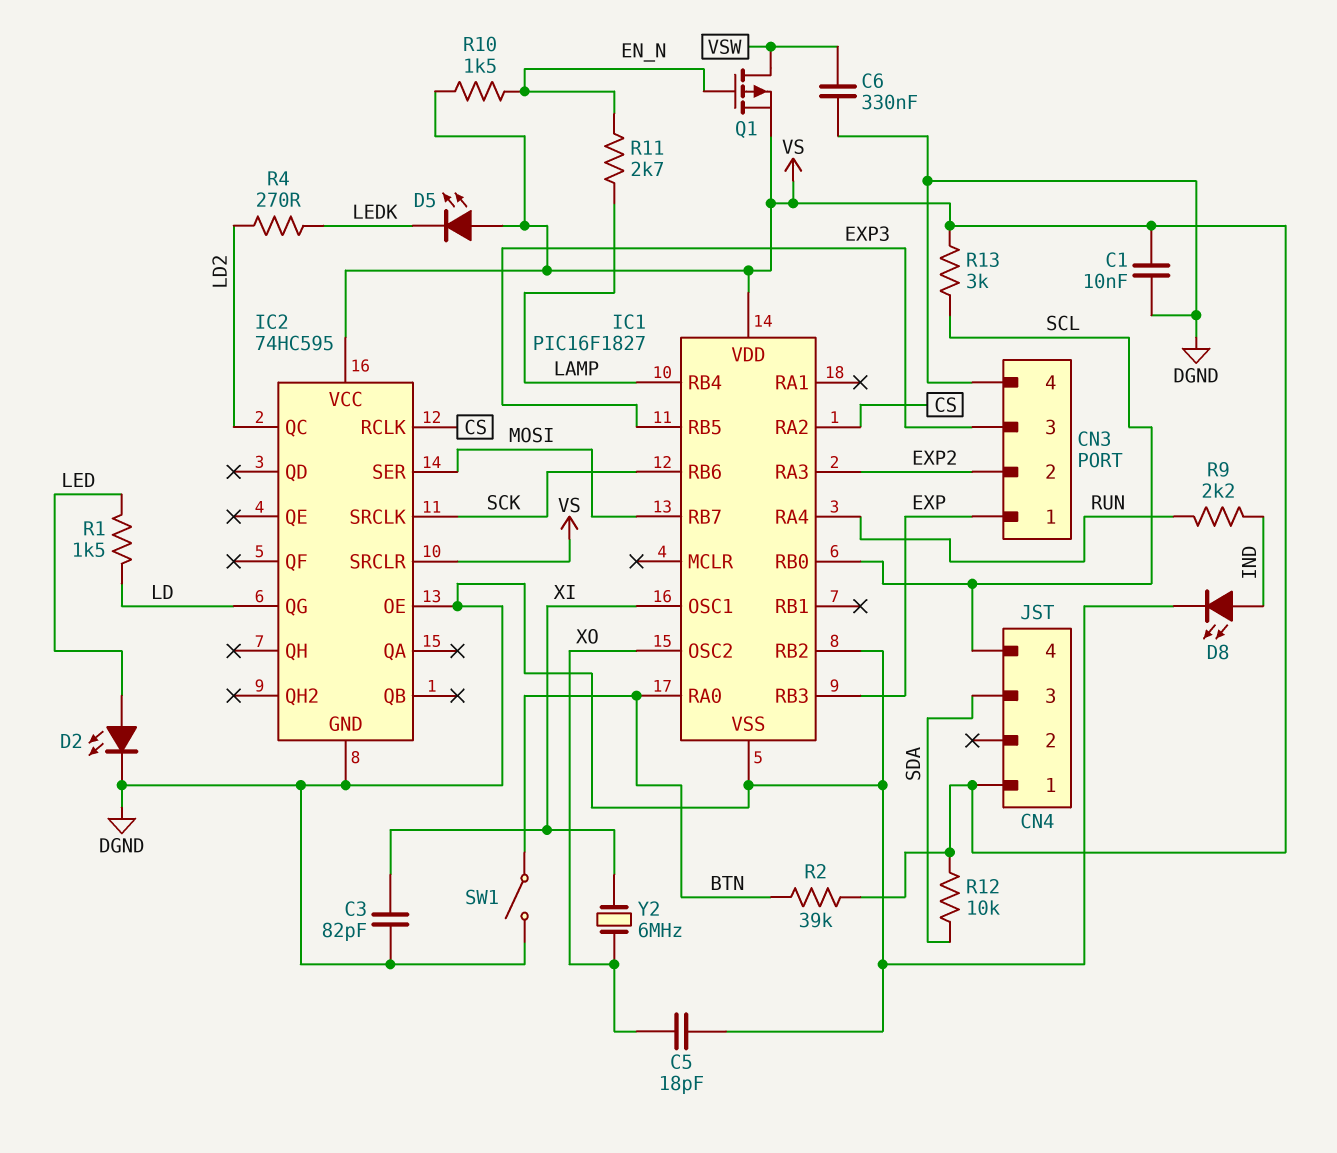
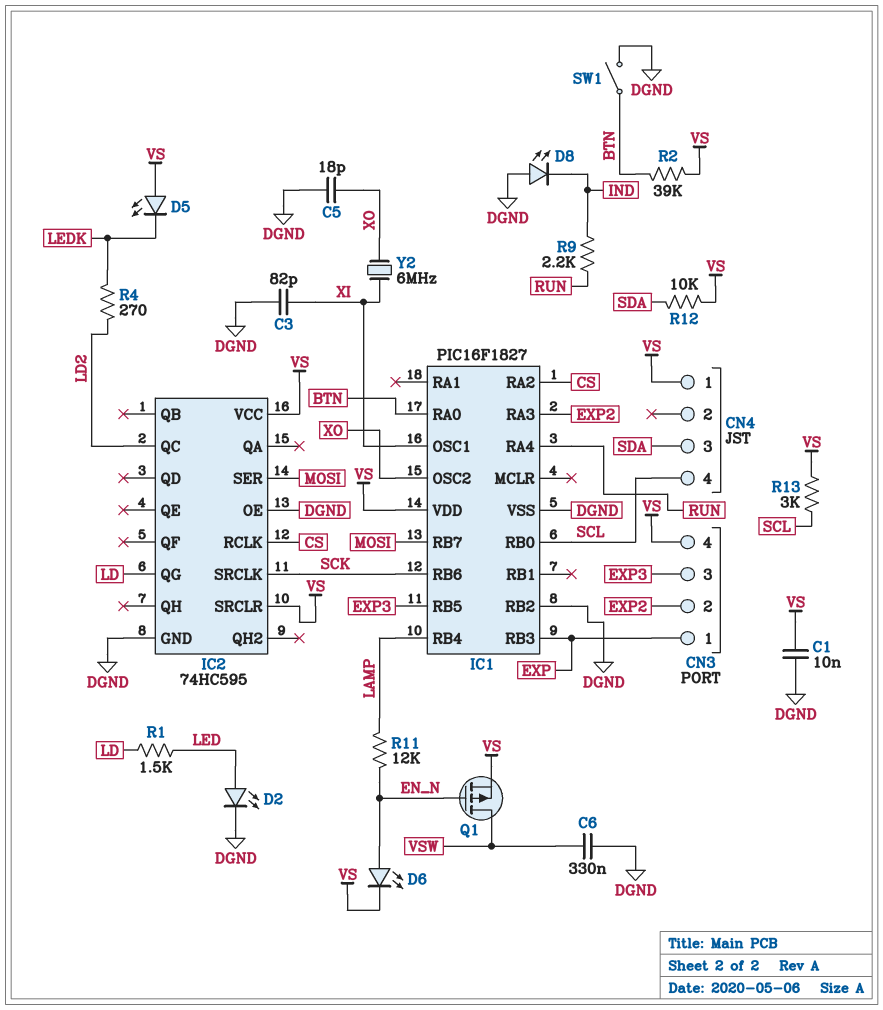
CN3 pin 4: DGND -> VS
D6: none -> LED (A EN_N, K VS)
D8: LED (A IND, K DGND) -> LED (A DGND, K IND)
R10: 1.5k (EN_N, VS) -> none
R11: 2.7k (EN_N, LAMP) -> 12k (EN_N, LAMP)

